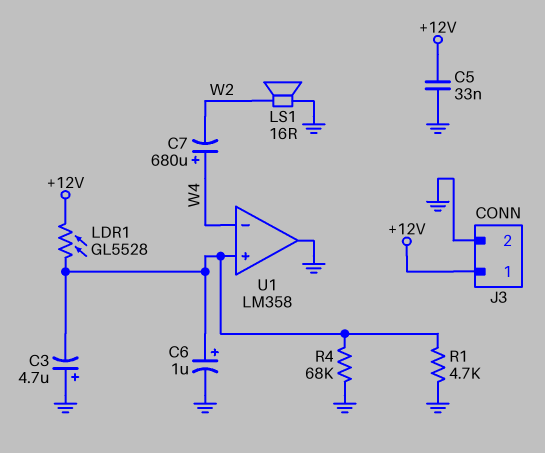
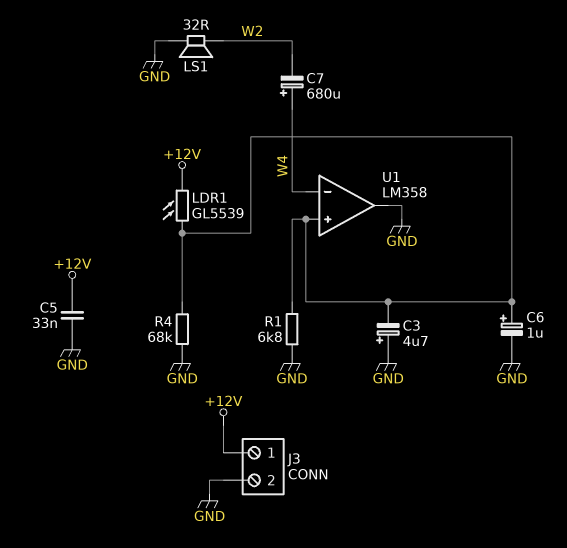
LDR1: GL5528 (+12V, U1/in+) -> GL5539 (+12V, U1/in+)
LS1: speaker 16R (GND, W2) -> speaker 32R (GND, W2)
R1: 4.7k (GND, U1/in+) -> 6.8k (GND, U1/in+)

